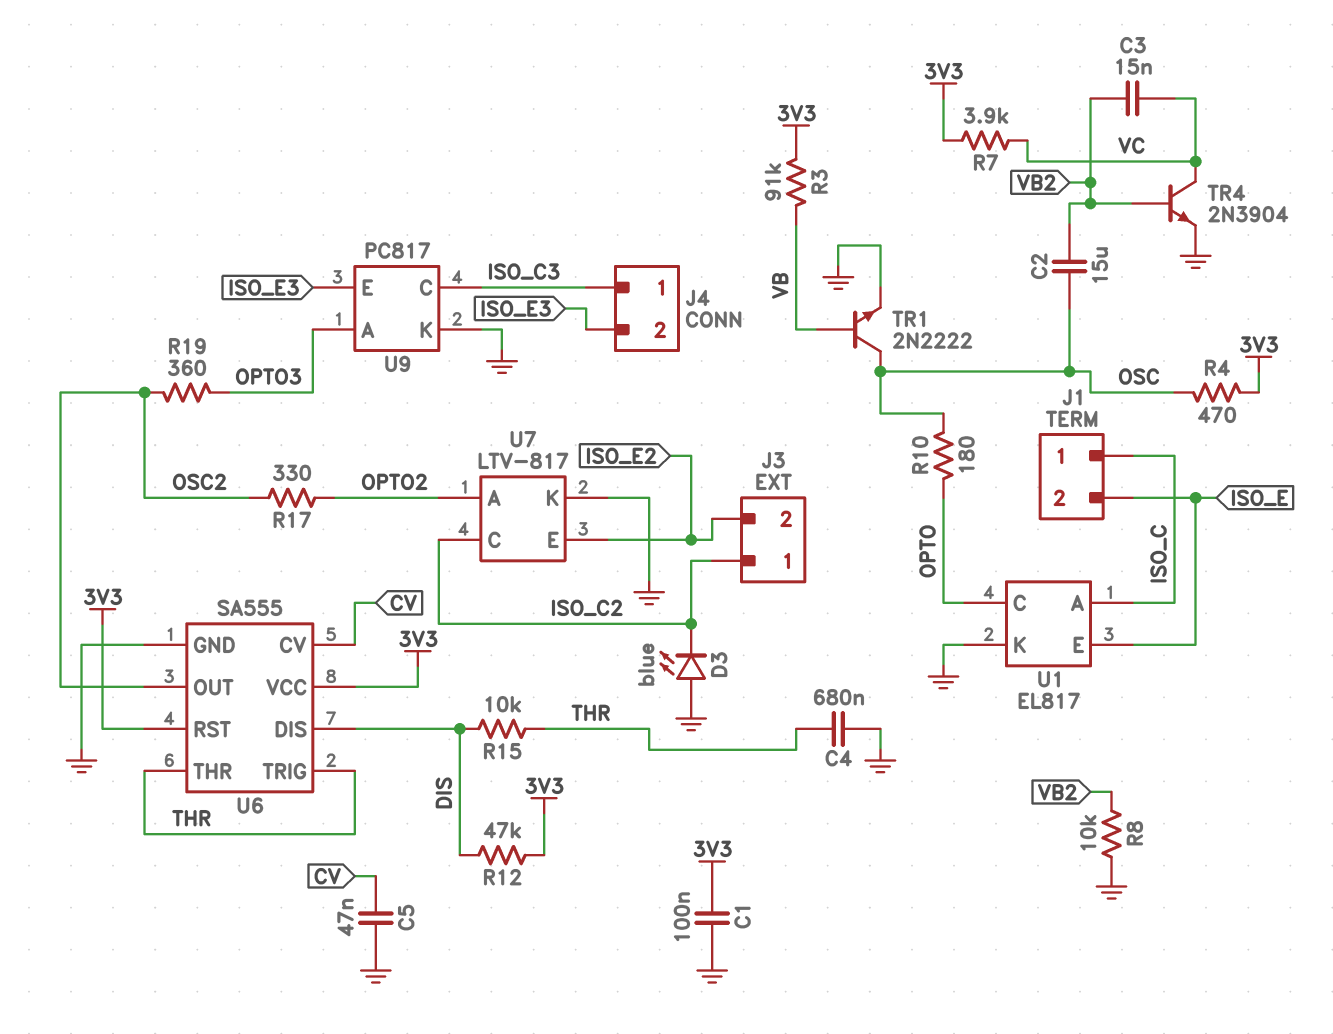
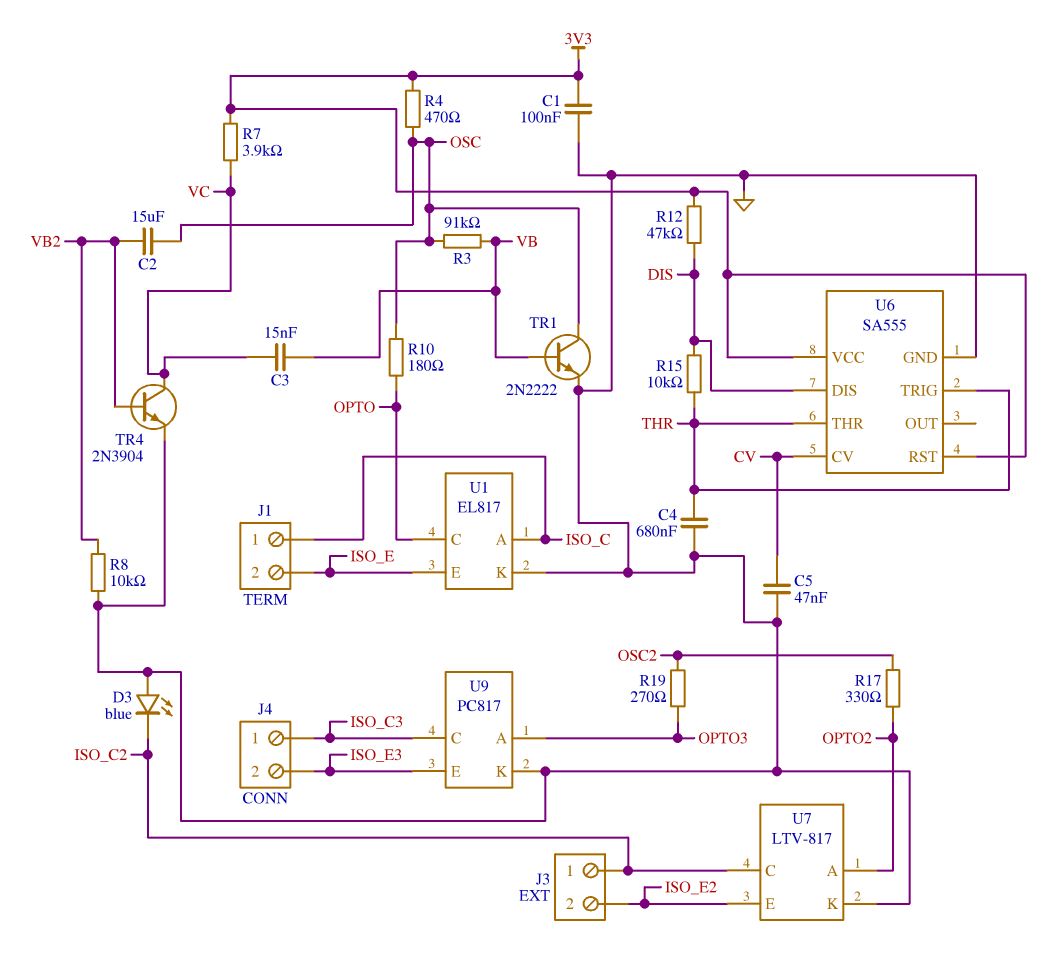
C3: 15nF (VB2, VC) -> 15nF (VB, VC)
R3: 91k (3V3, VB) -> 91k (OSC, VB)
R19: 360 (OPTO3, OSC2) -> 270 (OPTO3, OSC2)
U6 pin OUT: OSC2 -> none

